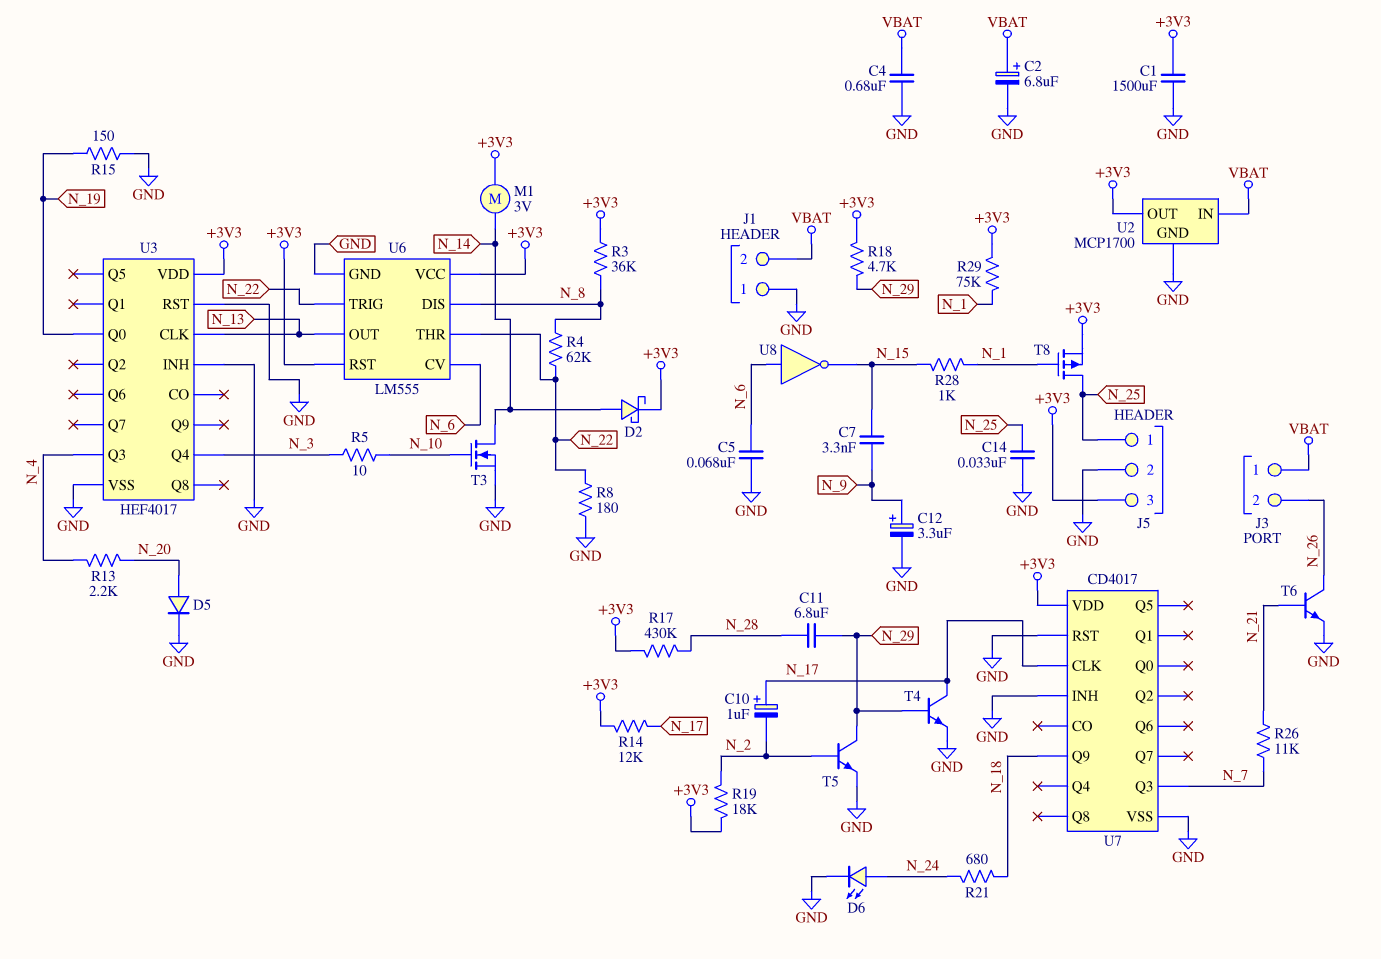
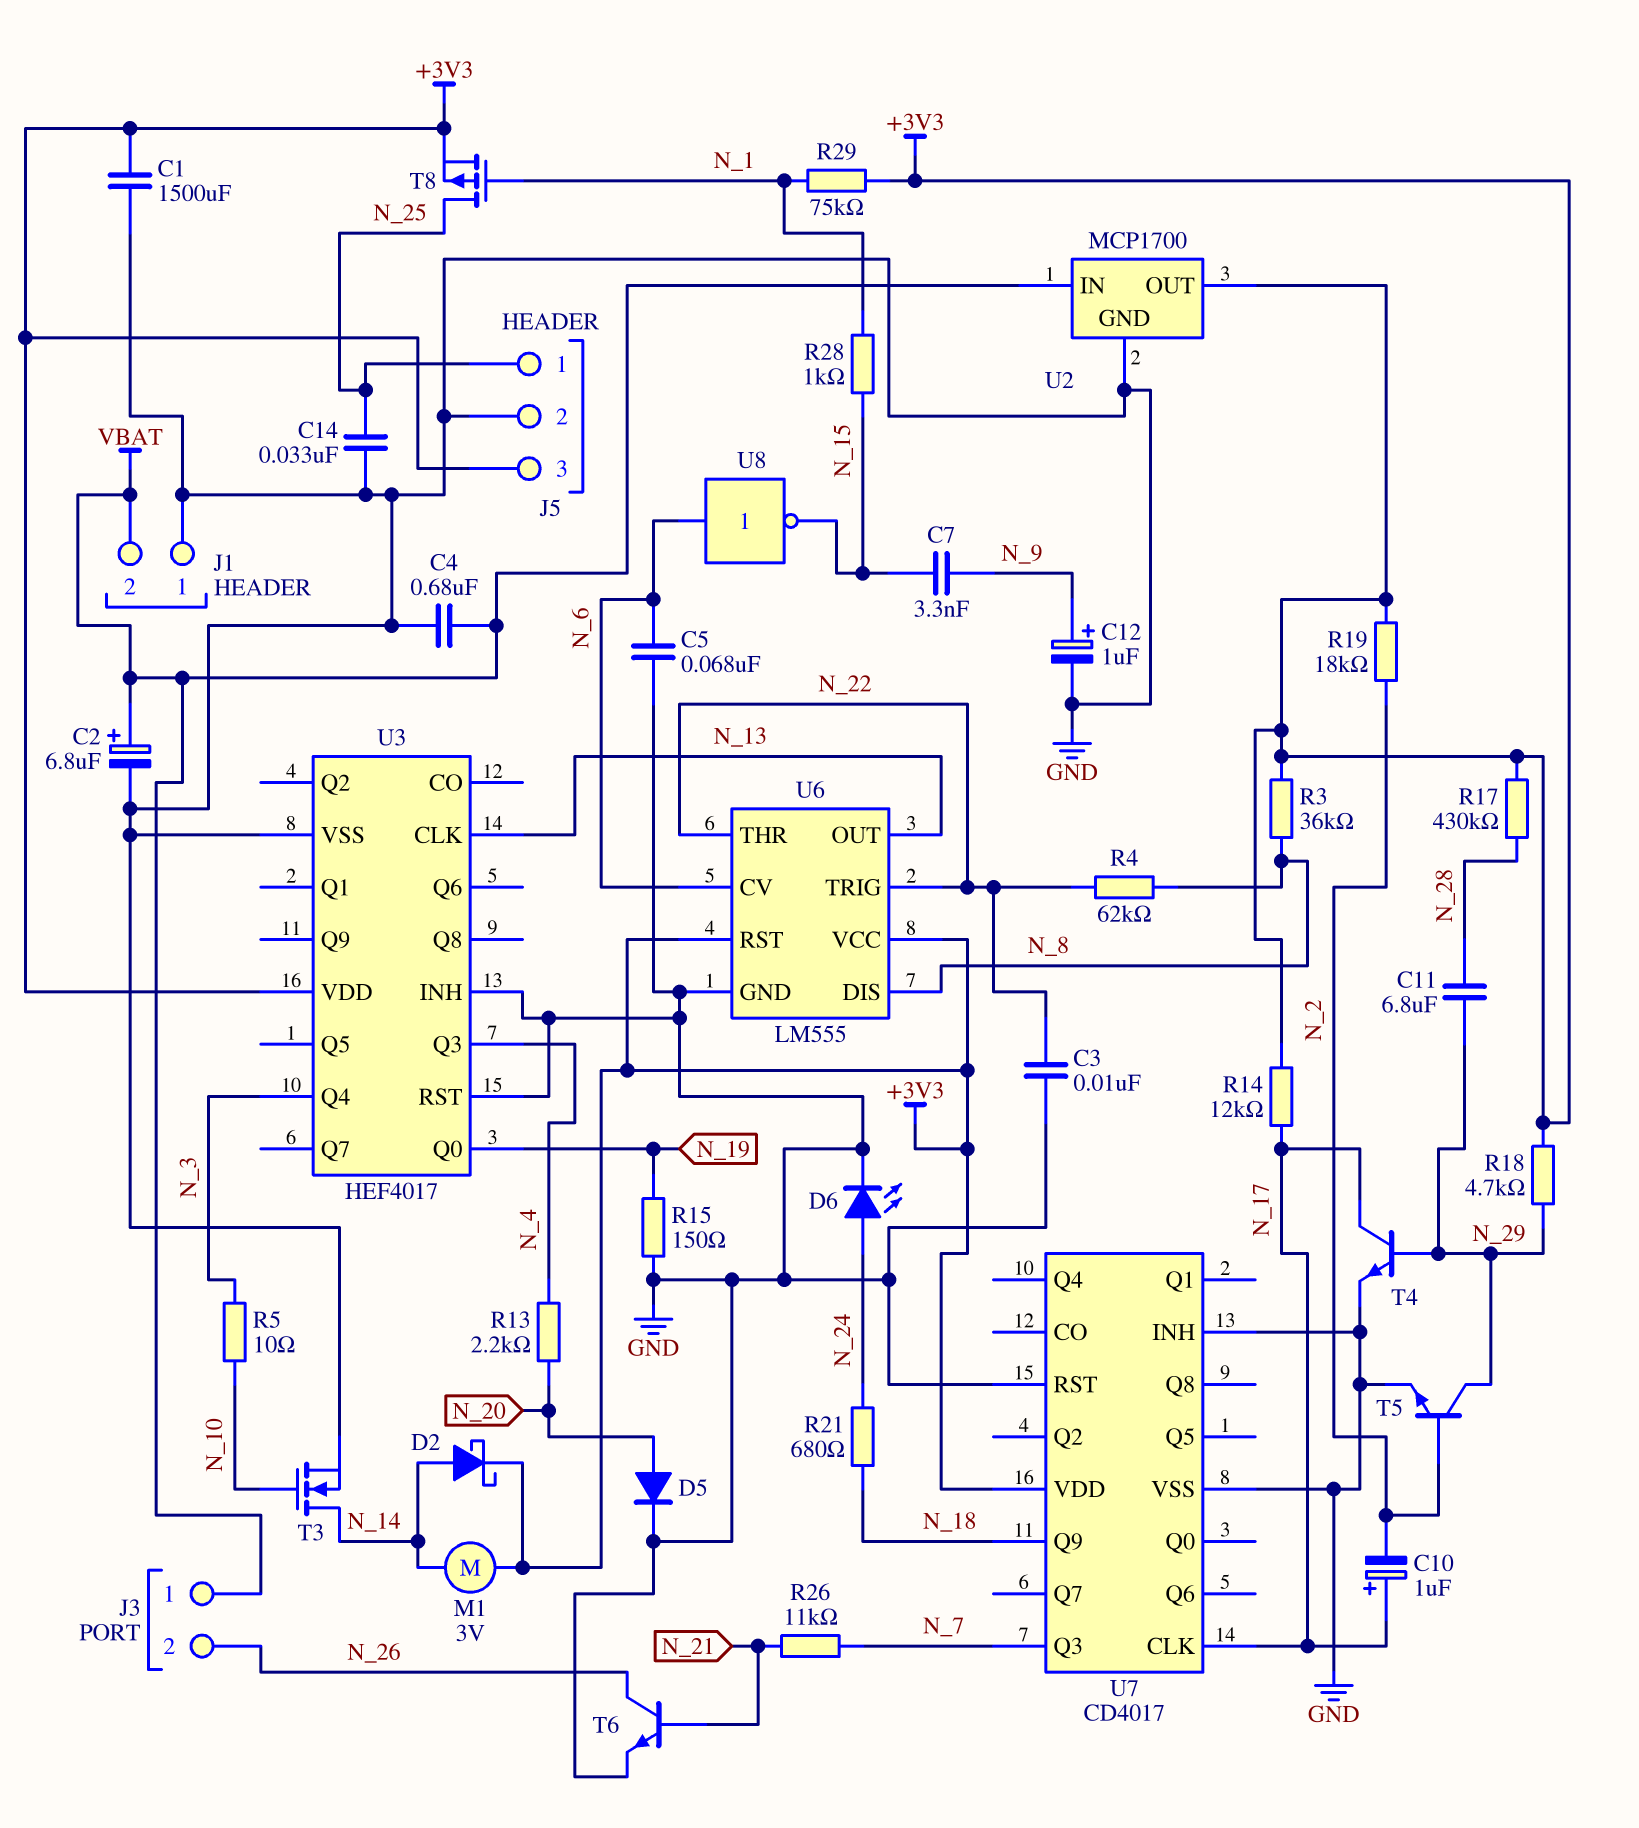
C3: none -> 10nF (GND, N_22)
C12: 3.3uF (plus N_9, minus GND) -> 1uF (plus N_9, minus GND)
R8: 180 (GND, N_22) -> none

